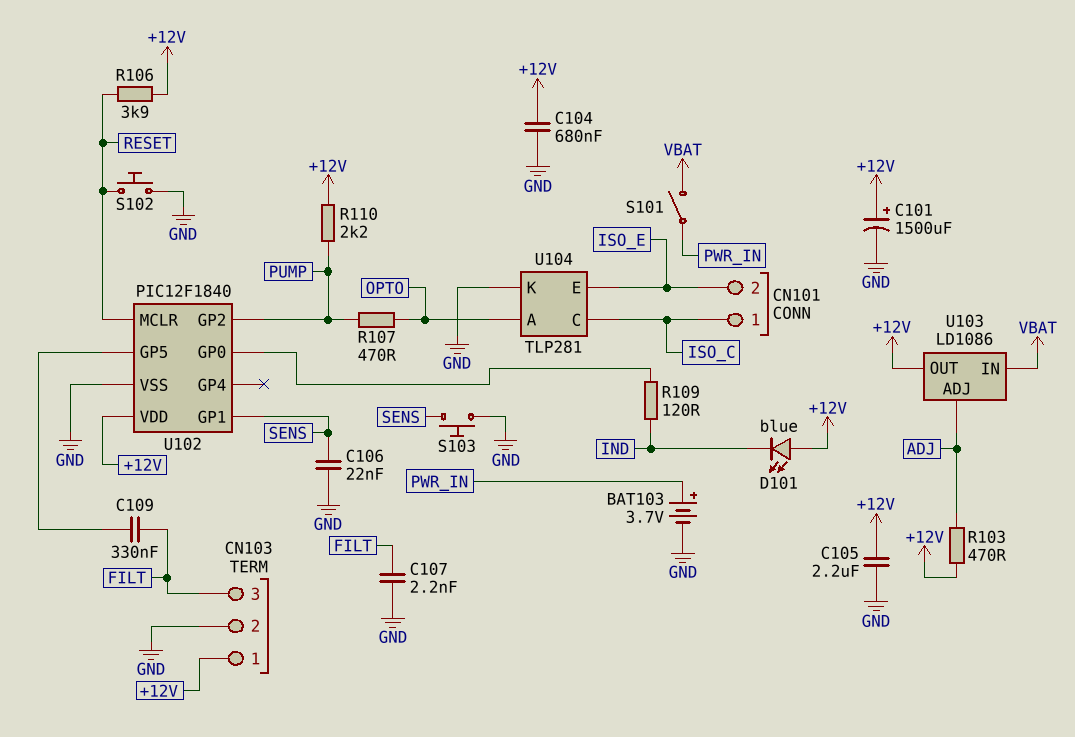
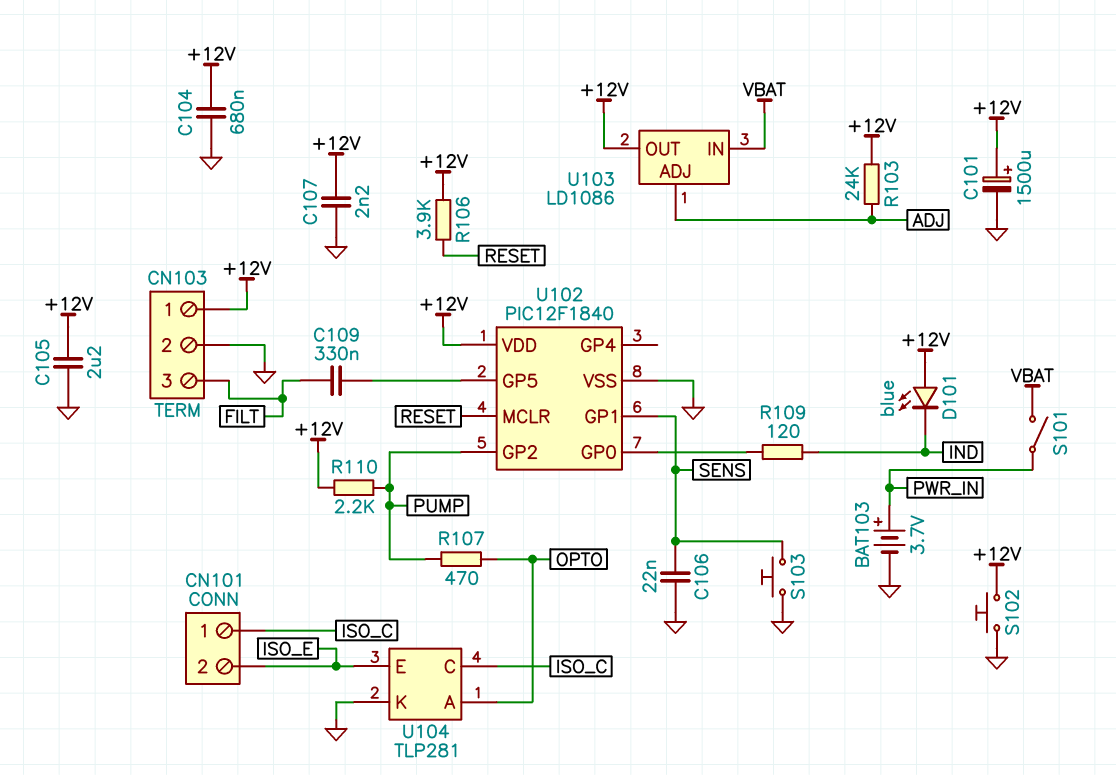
C107: 2.2nF (FILT, GND) -> 2.2nF (+12V, GND)
R103: 470 (+12V, ADJ) -> 24k (+12V, ADJ)
S102: button (GND, RESET) -> button (+12V, GND)

